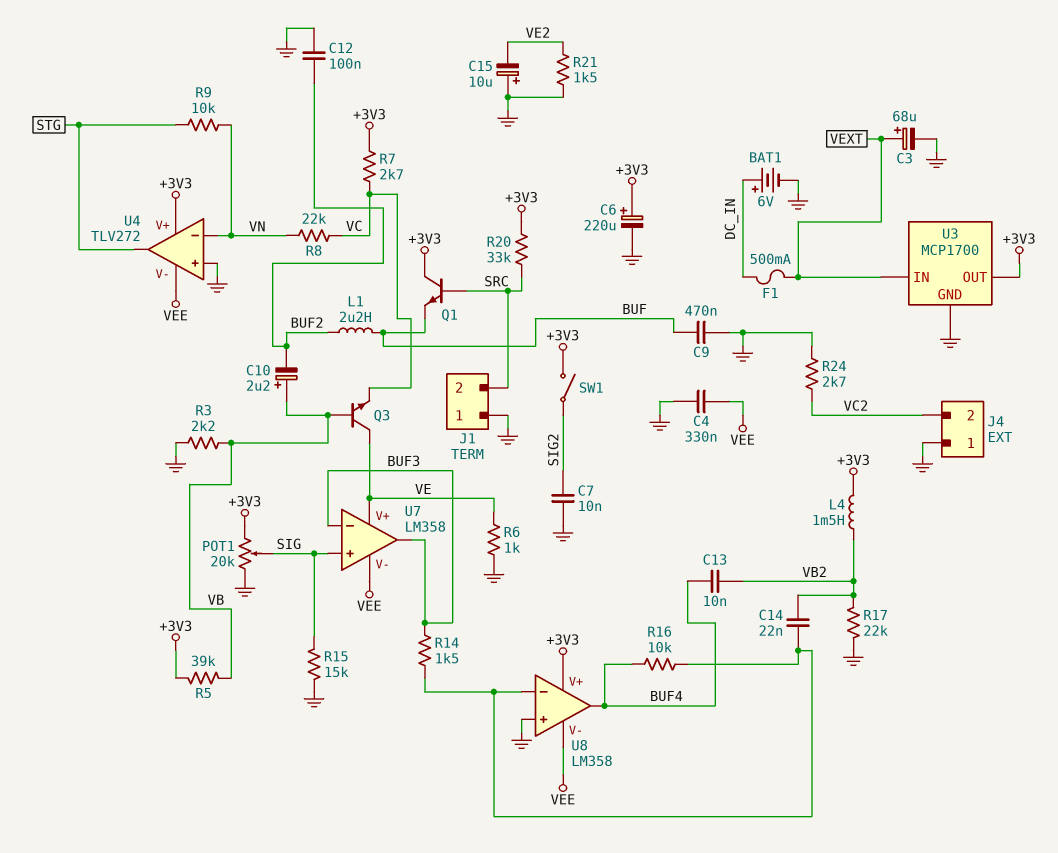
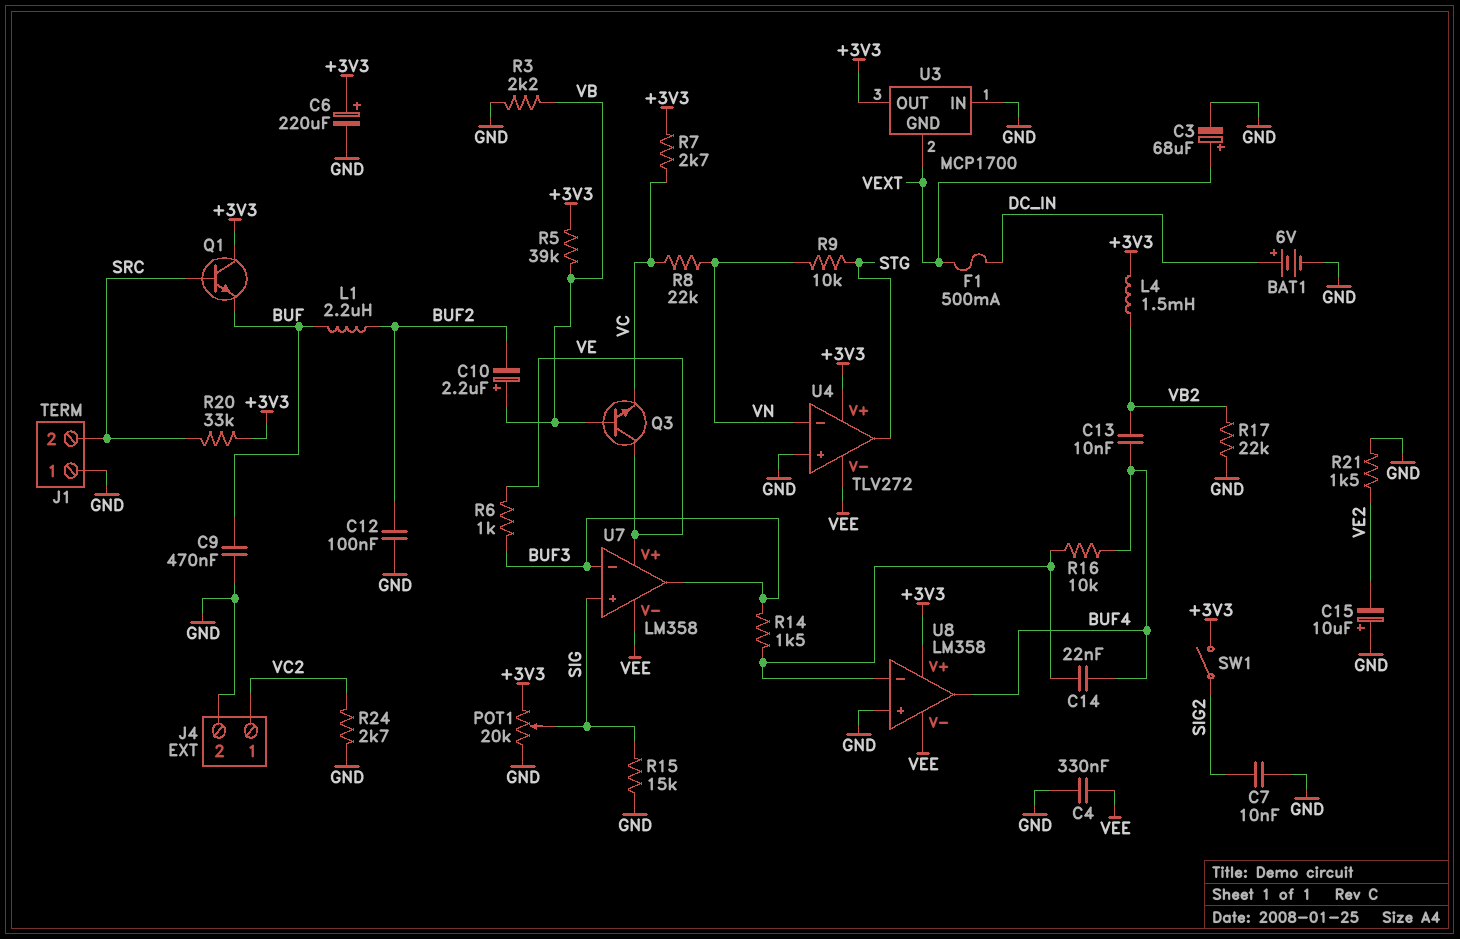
C14: 22nF (U8/in-, VB2) -> 22nF (BUF4, U8/in-)
J4 pin 1: GND -> VC2
J4 pin 2: VC2 -> GND
R6: 1k (GND, VE) -> 1k (BUF3, VE)
U3 pin GND: GND -> VEXT
U3 pin IN: VEXT -> GND

